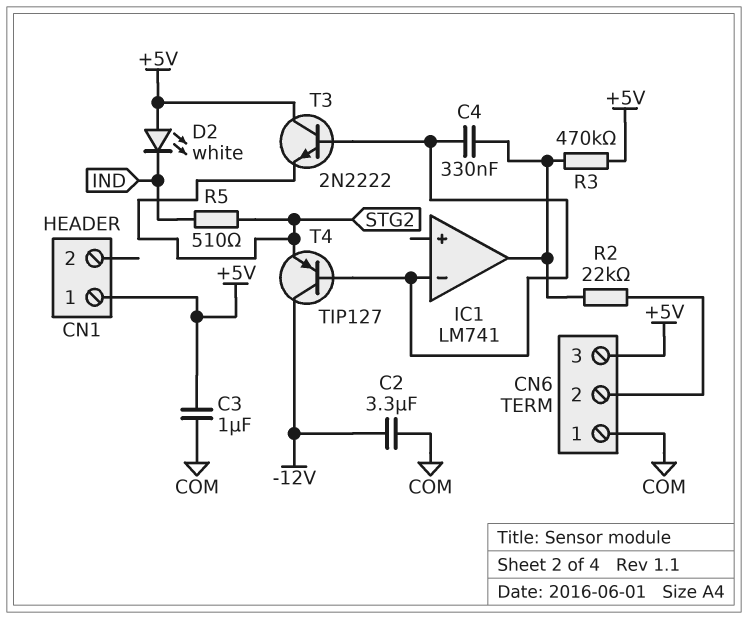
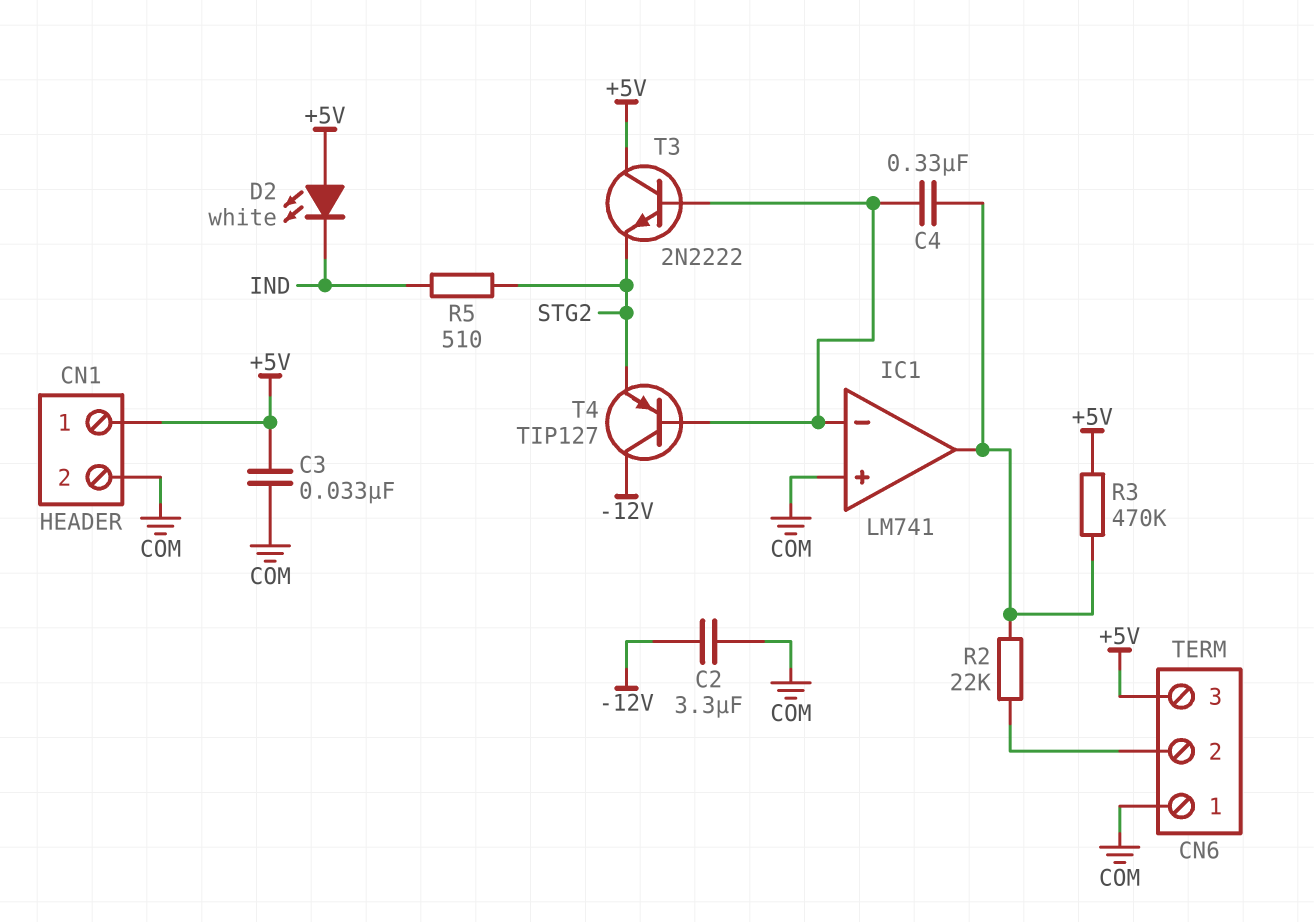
C3: 1uF (+5V, COM) -> 33nF (+5V, COM)
CN1 pin 2: none -> COM
IC1 pin in+: none -> COM

